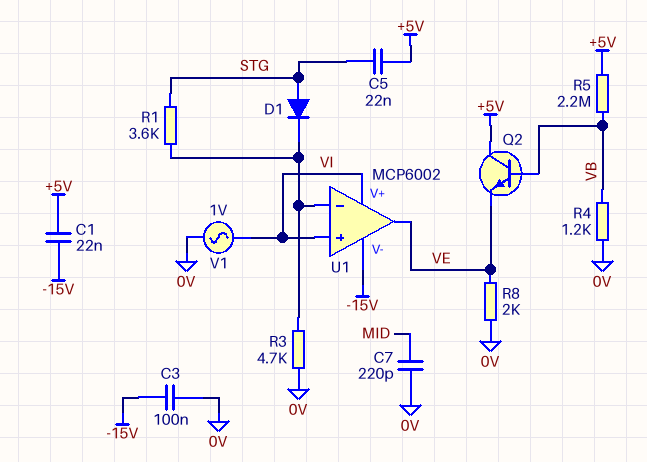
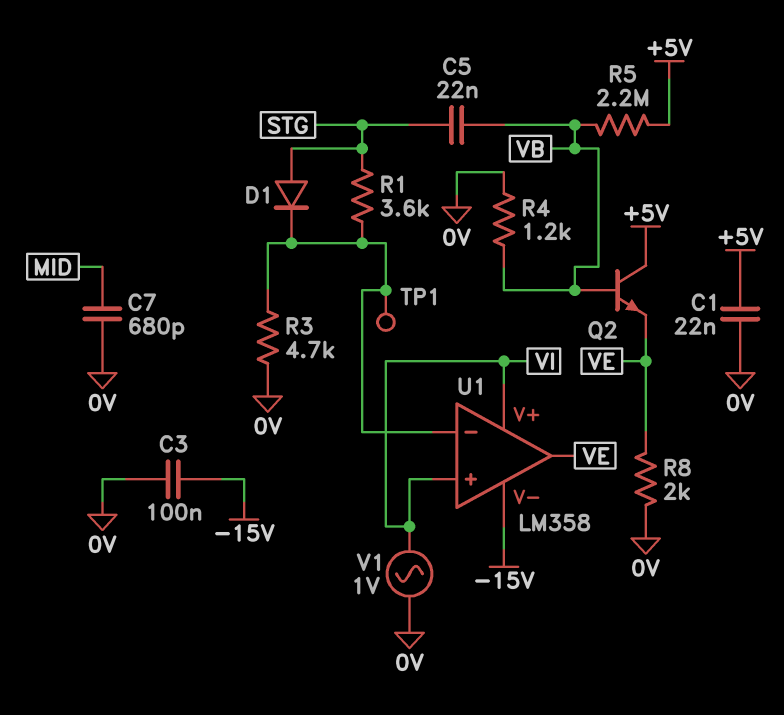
C1: 22nF (+5V, -15V) -> 22nF (+5V, 0V)
C5: 22nF (+5V, STG) -> 22nF (STG, VB)
C7: 220pF (0V, MID) -> 680pF (0V, MID)
TP1: none -> test point (U1/in-)
U1: MCP6002 -> LM358

